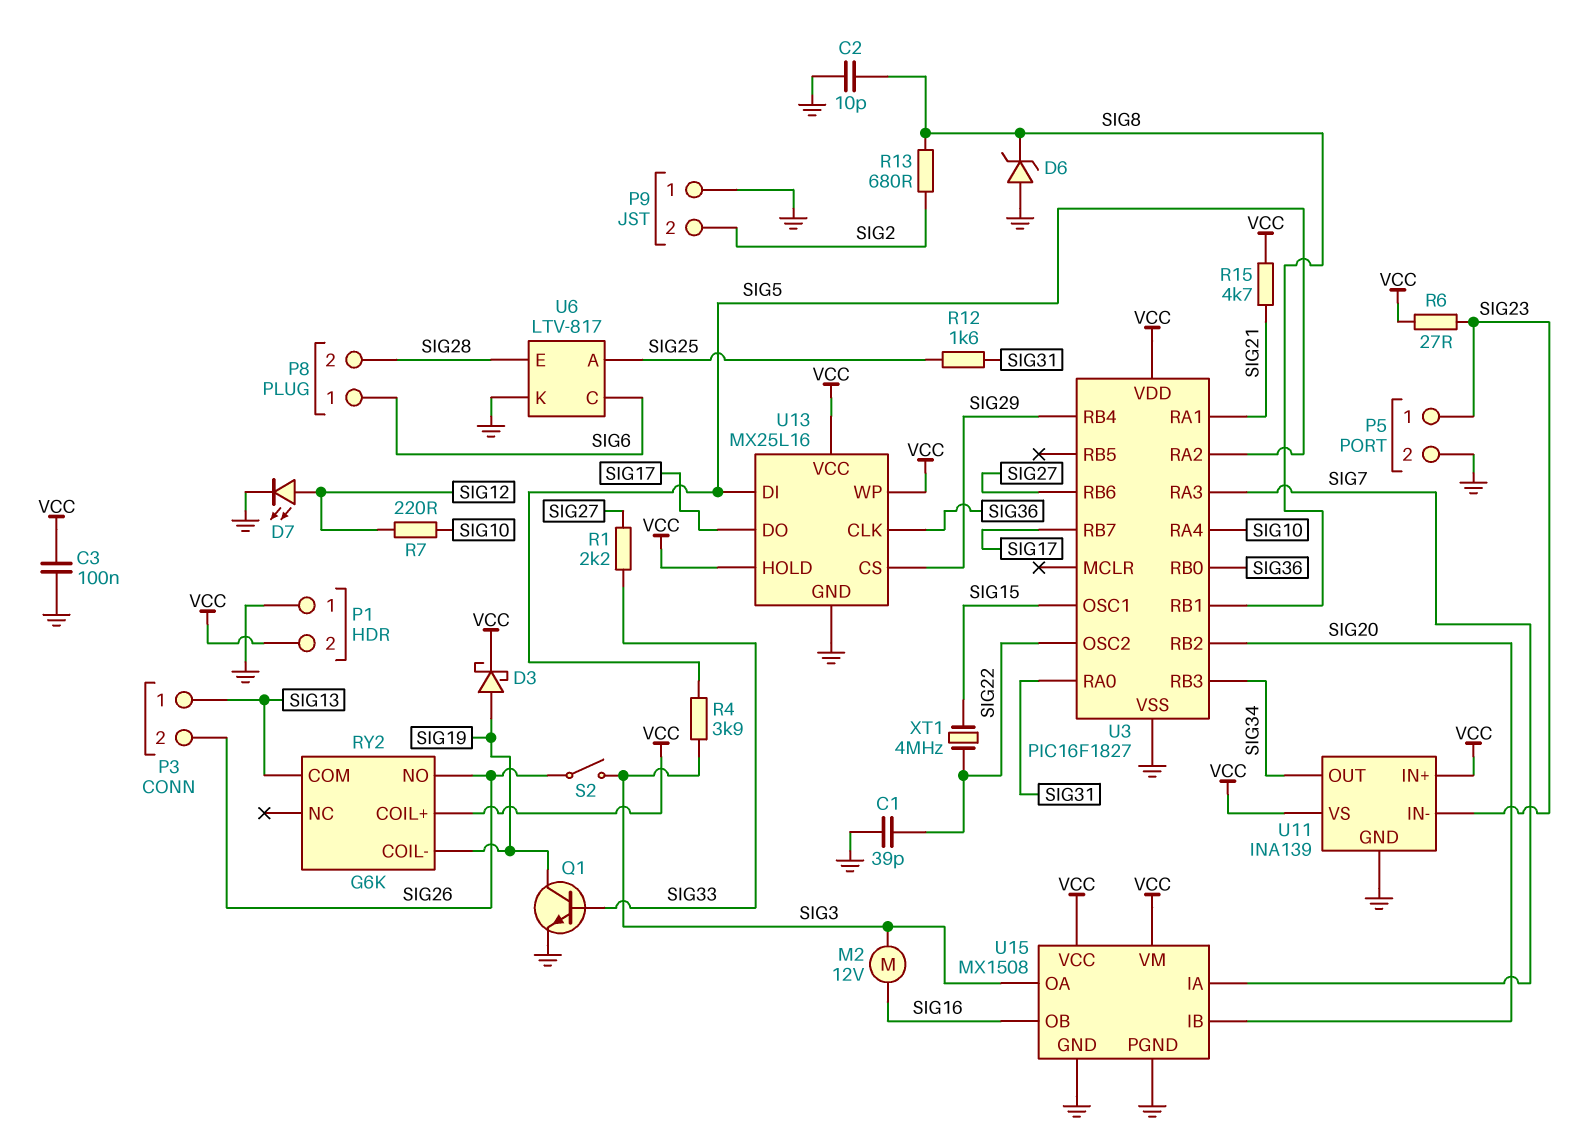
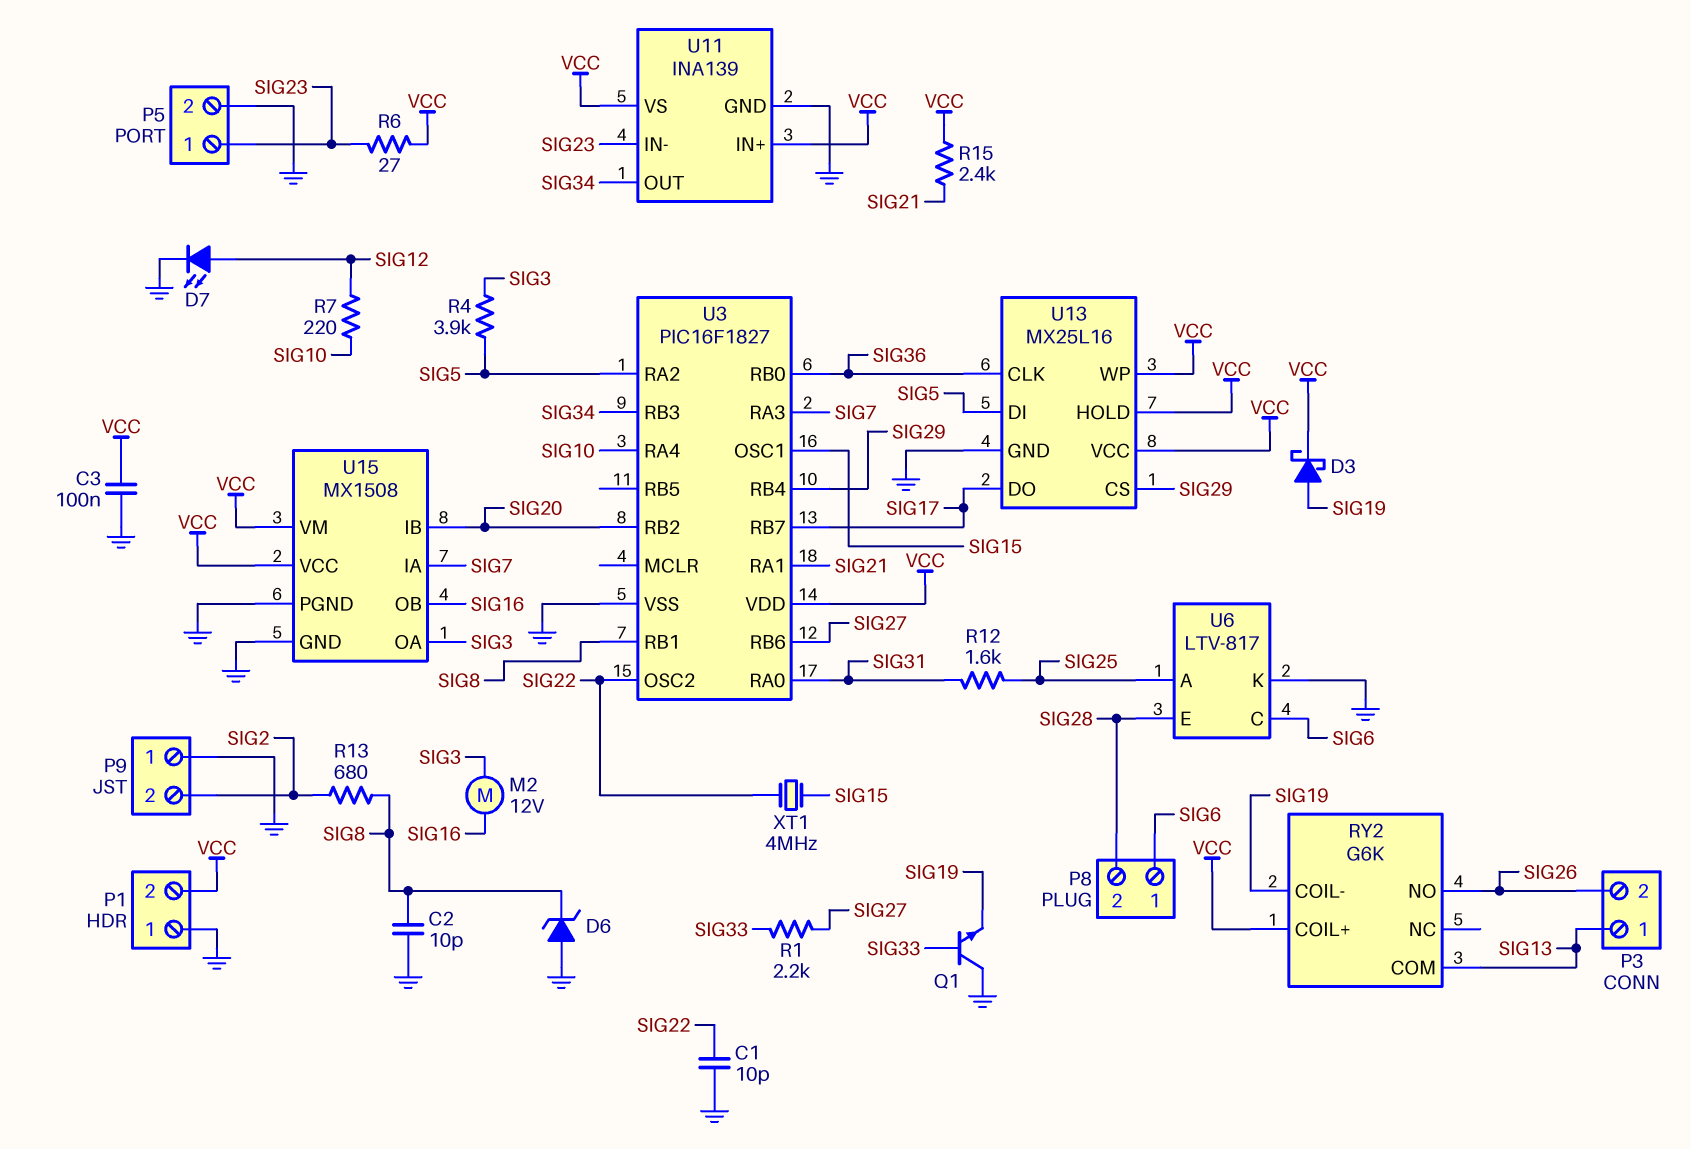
C1: 39pF (GND, SIG22) -> 10pF (GND, SIG22)
Q1: NPN (B SIG33, C SIG19, E GND) -> NPN (B SIG33, C GND, E SIG19)
R15: 4.7k (SIG21, VCC) -> 2.4k (SIG21, VCC)
S2: switch (SIG3, SIG26) -> none

